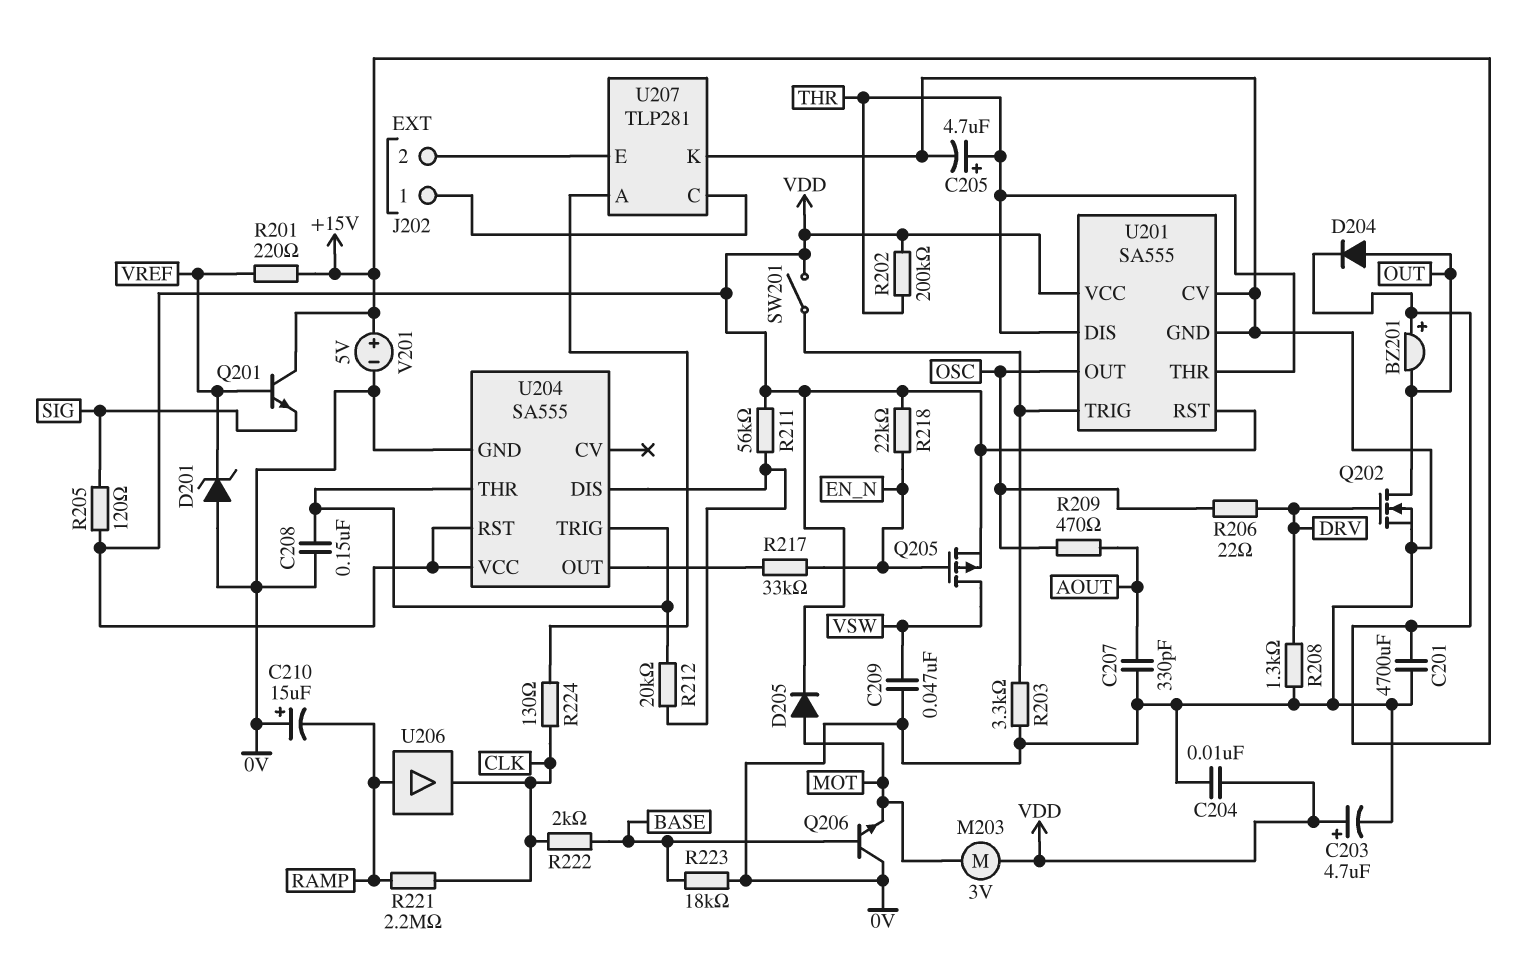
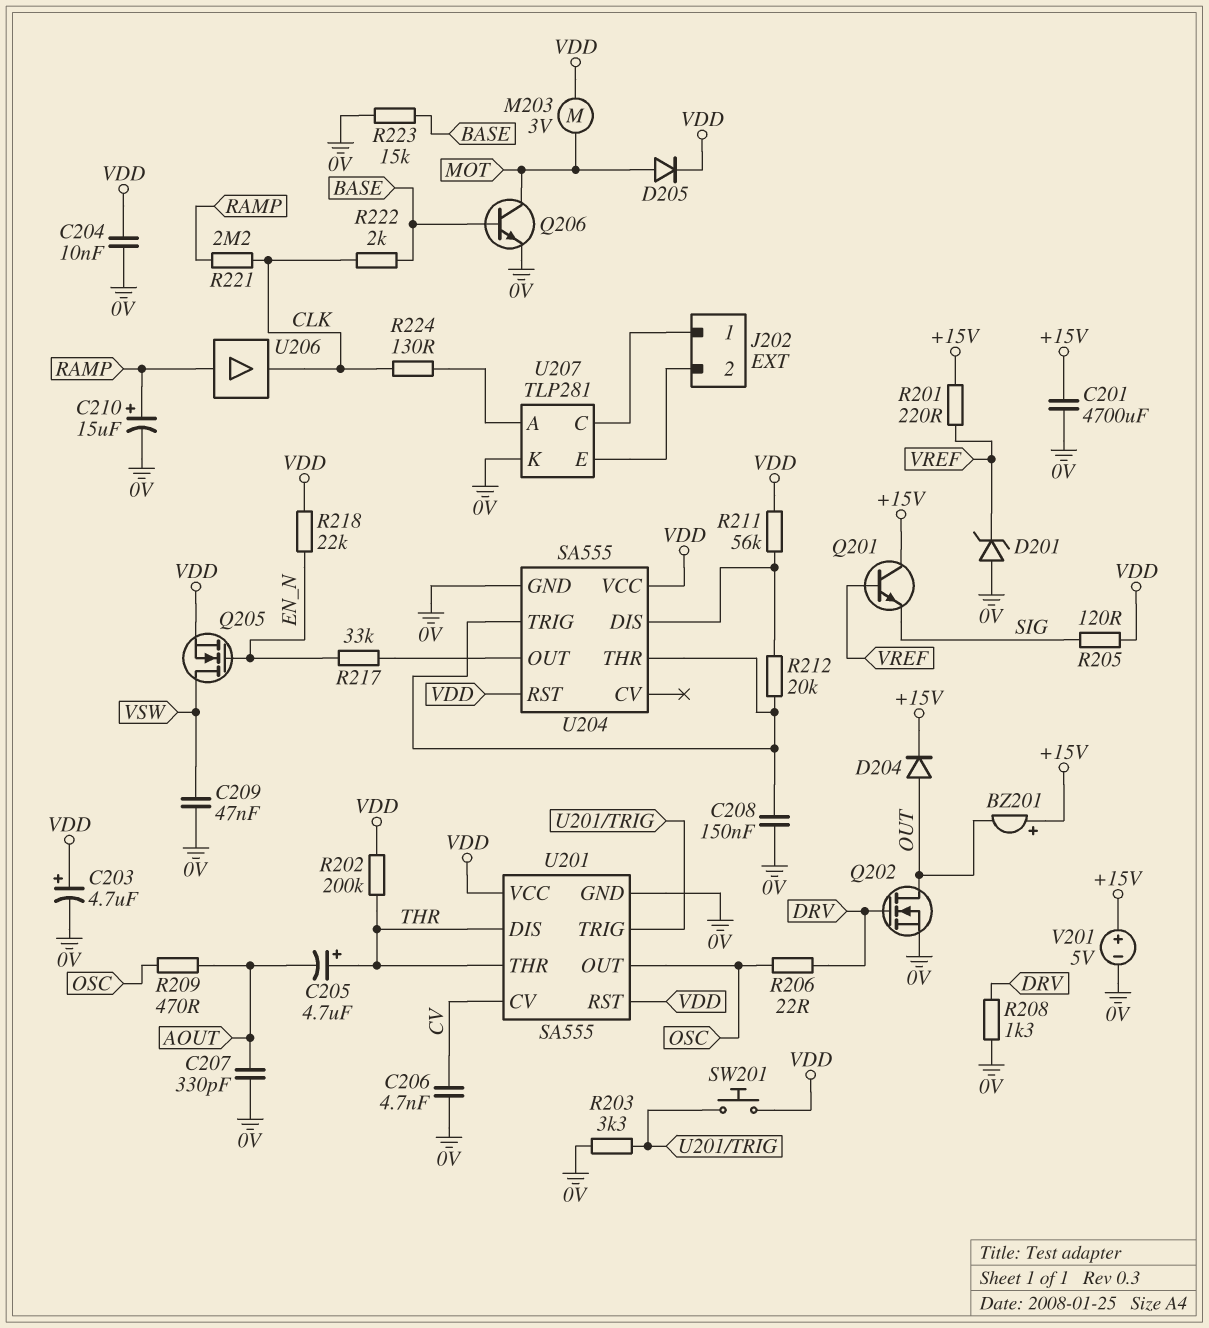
C205: 4.7uF (plus THR, minus 0V) -> 4.7uF (plus THR, minus AOUT)
C206: none -> 4.7nF (0V, CV)
C210: 15uF (plus 0V, minus RAMP) -> 15uF (plus RAMP, minus 0V)
Q205: PMOS (G EN_N, D VSW, S VDD) -> NMOS (G EN_N, D VSW, S VDD)
Q206: NPN (B BASE, C 0V, E MOT) -> NPN (B BASE, C MOT, E 0V)
R223: 18k (0V, BASE) -> 15k (0V, BASE)
SW201: switch (U201/TRIG, VDD) -> button (U201/TRIG, VDD)
U201 pin CV: 0V -> CV

